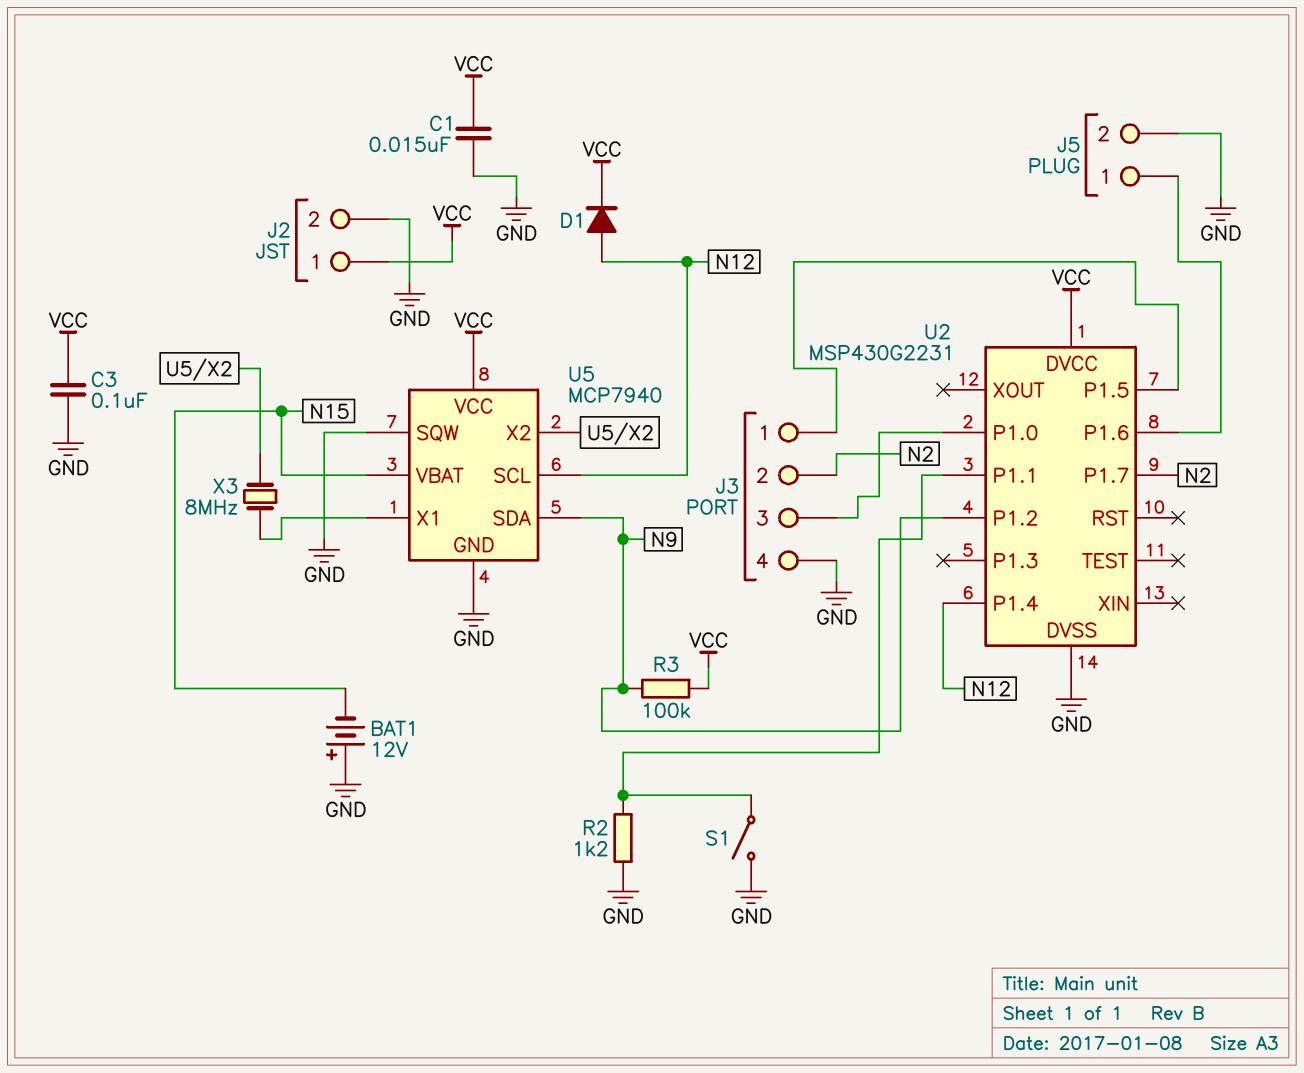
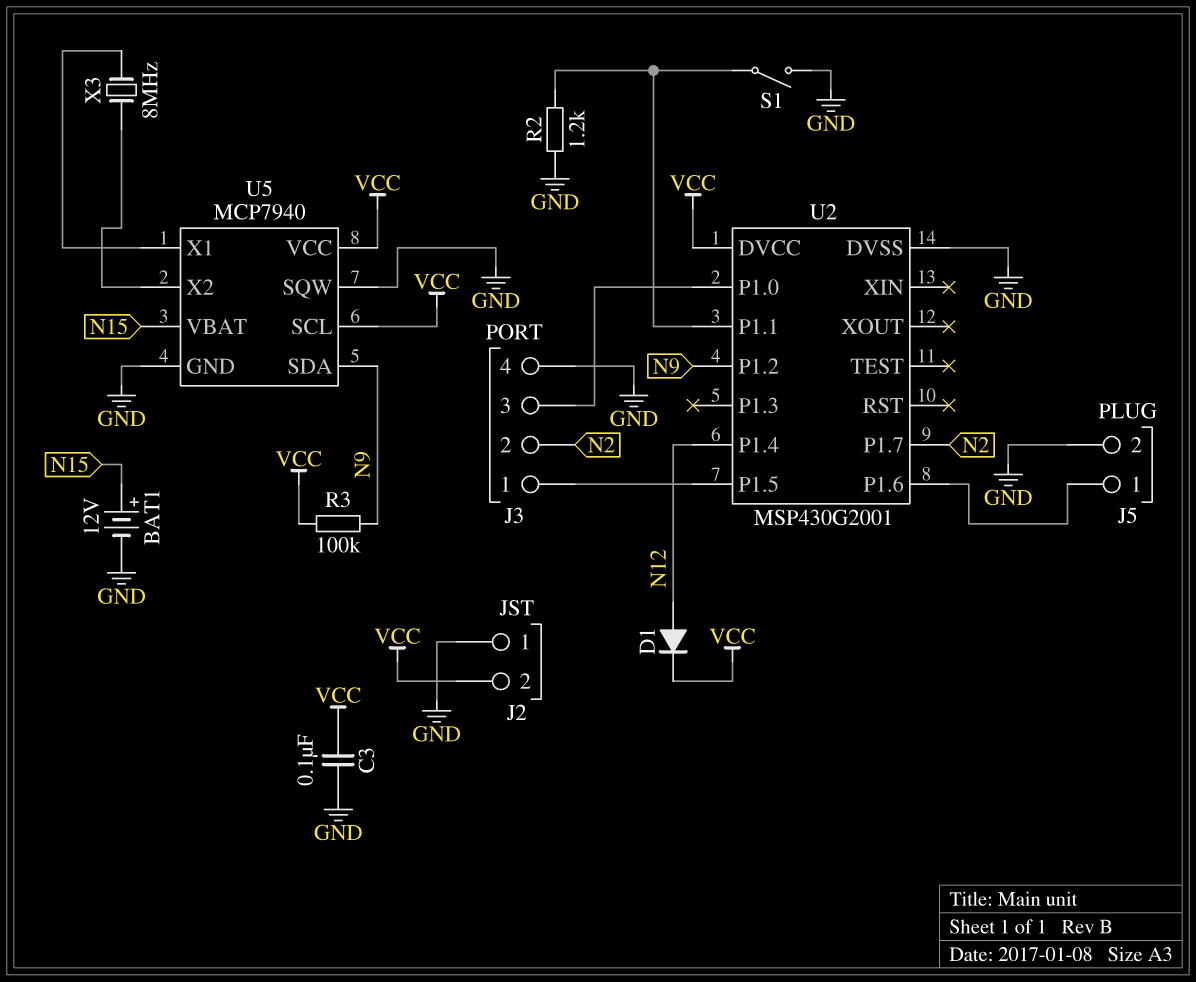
BAT1: 12V (plus GND, minus N15) -> 12V (plus N15, minus GND)
C1: 15nF (GND, VCC) -> none
J2 pin 1: VCC -> GND
J2 pin 2: GND -> VCC
U2: MSP430G2231 -> MSP430G2001
U5 pin SCL: N12 -> VCC

